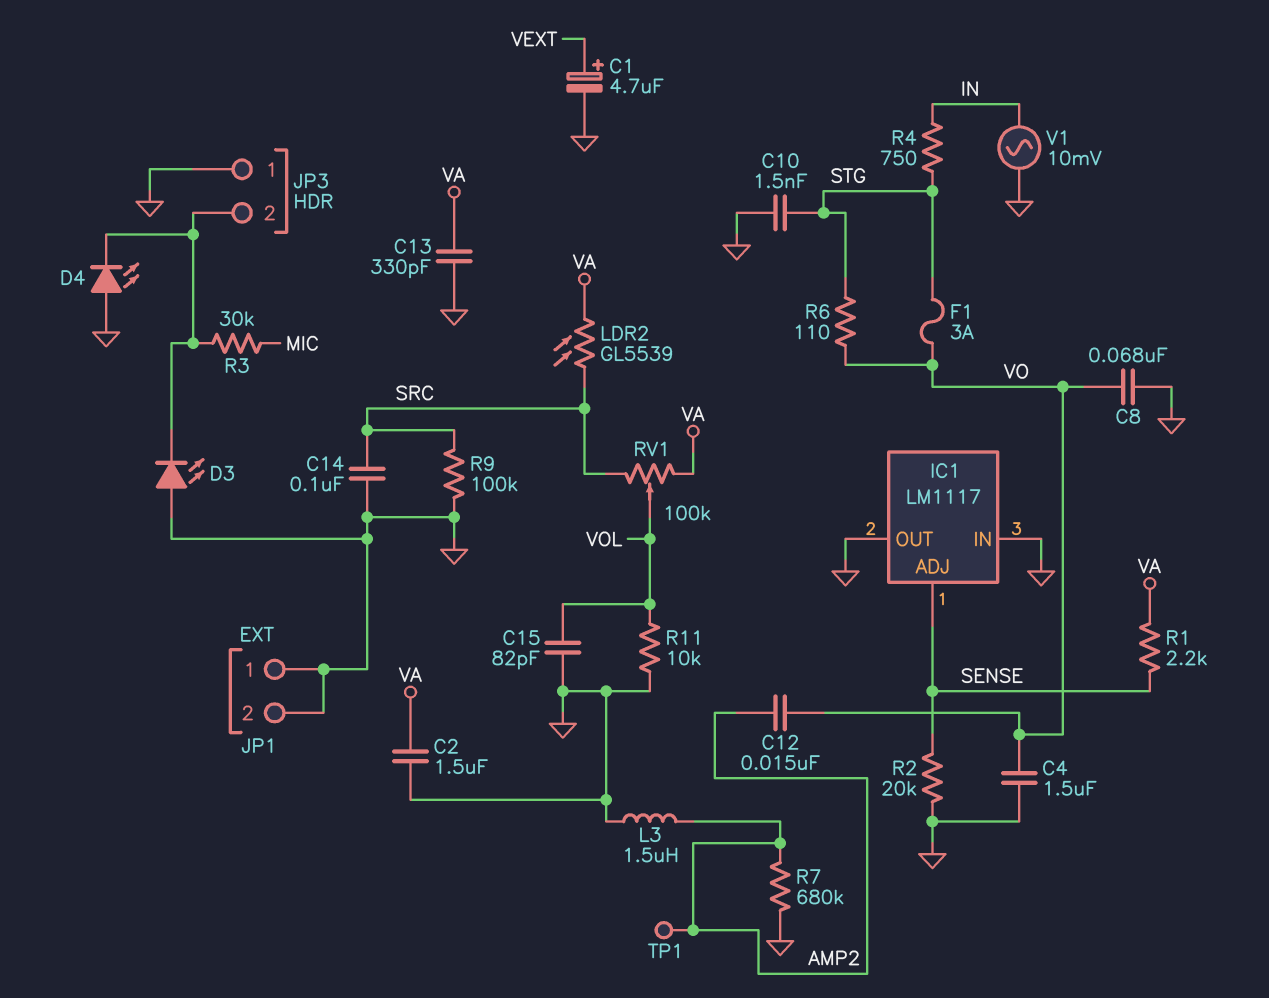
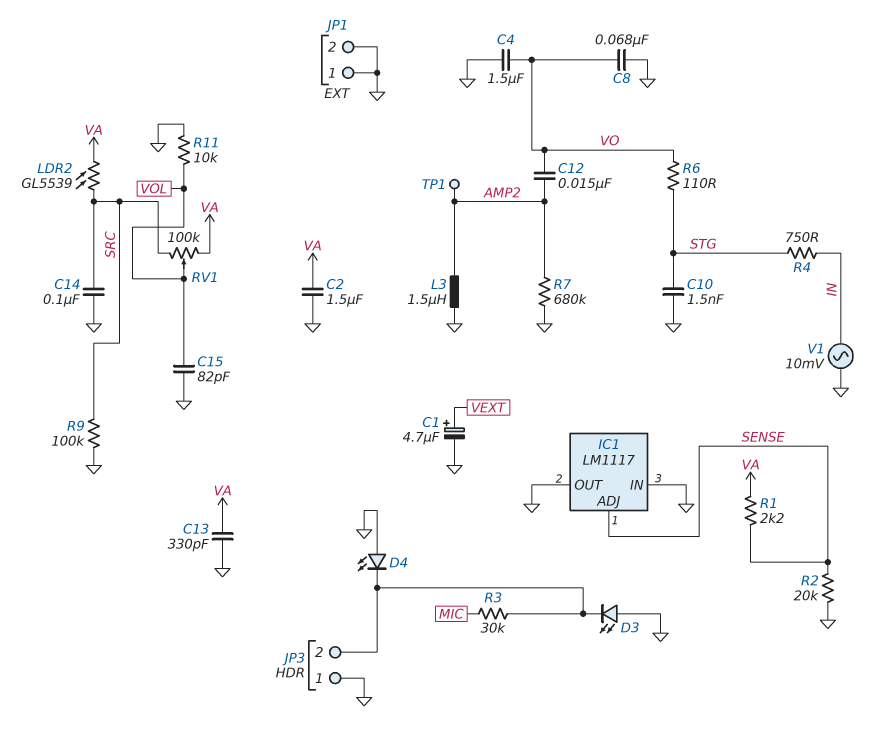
F1: 3A (STG, VO) -> none

